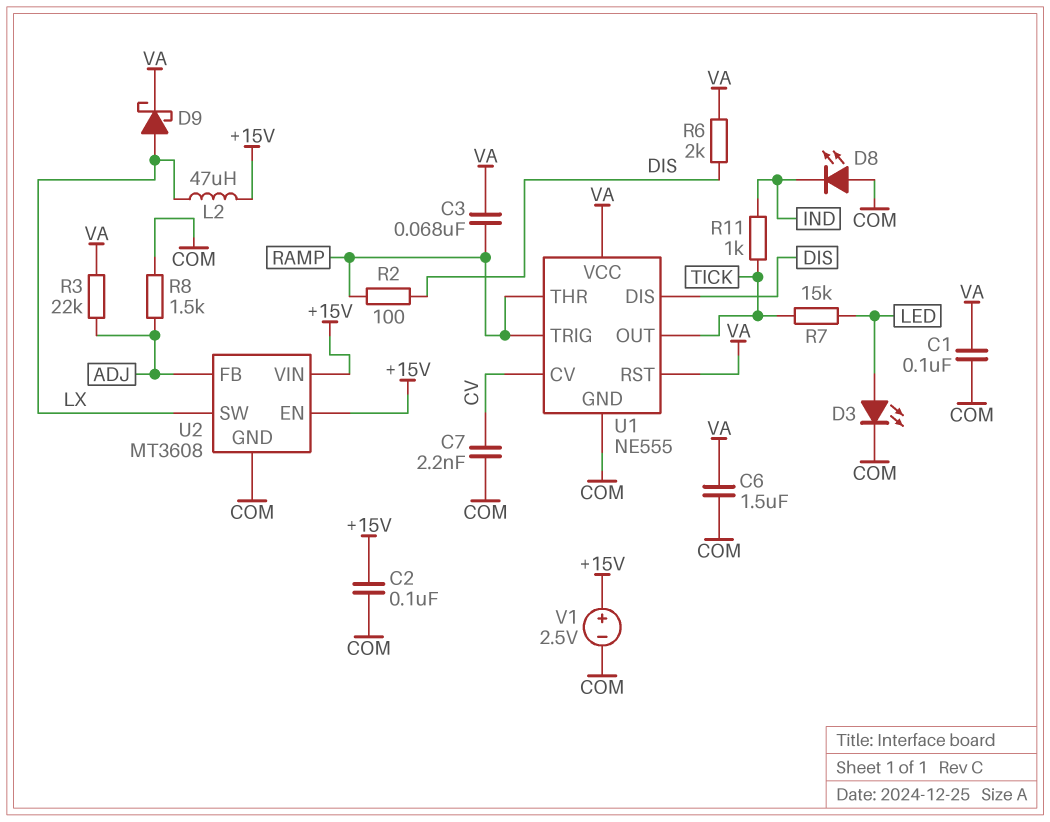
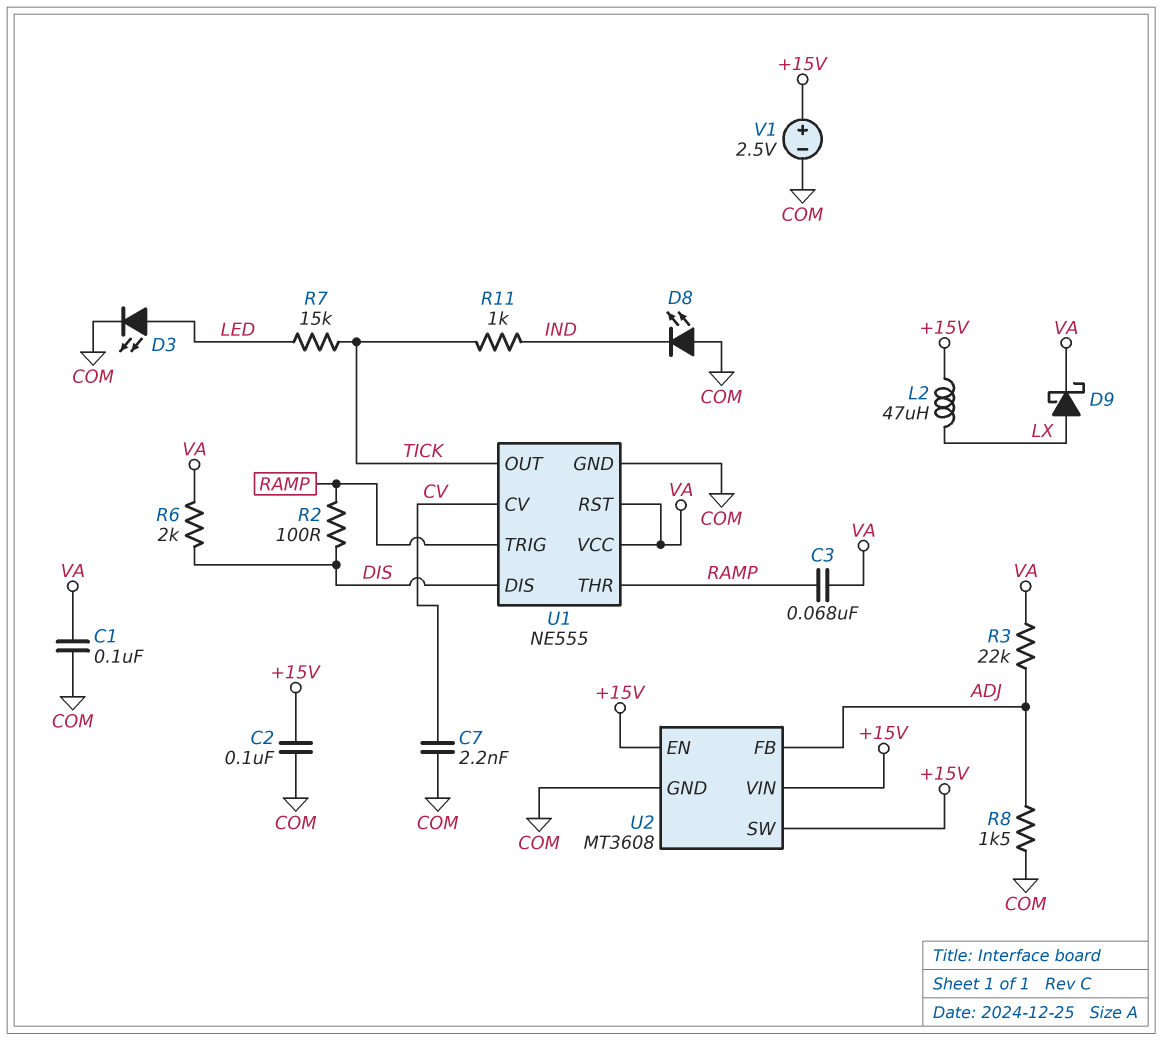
C6: 1.5uF (COM, VA) -> none
U2 pin SW: LX -> +15V

